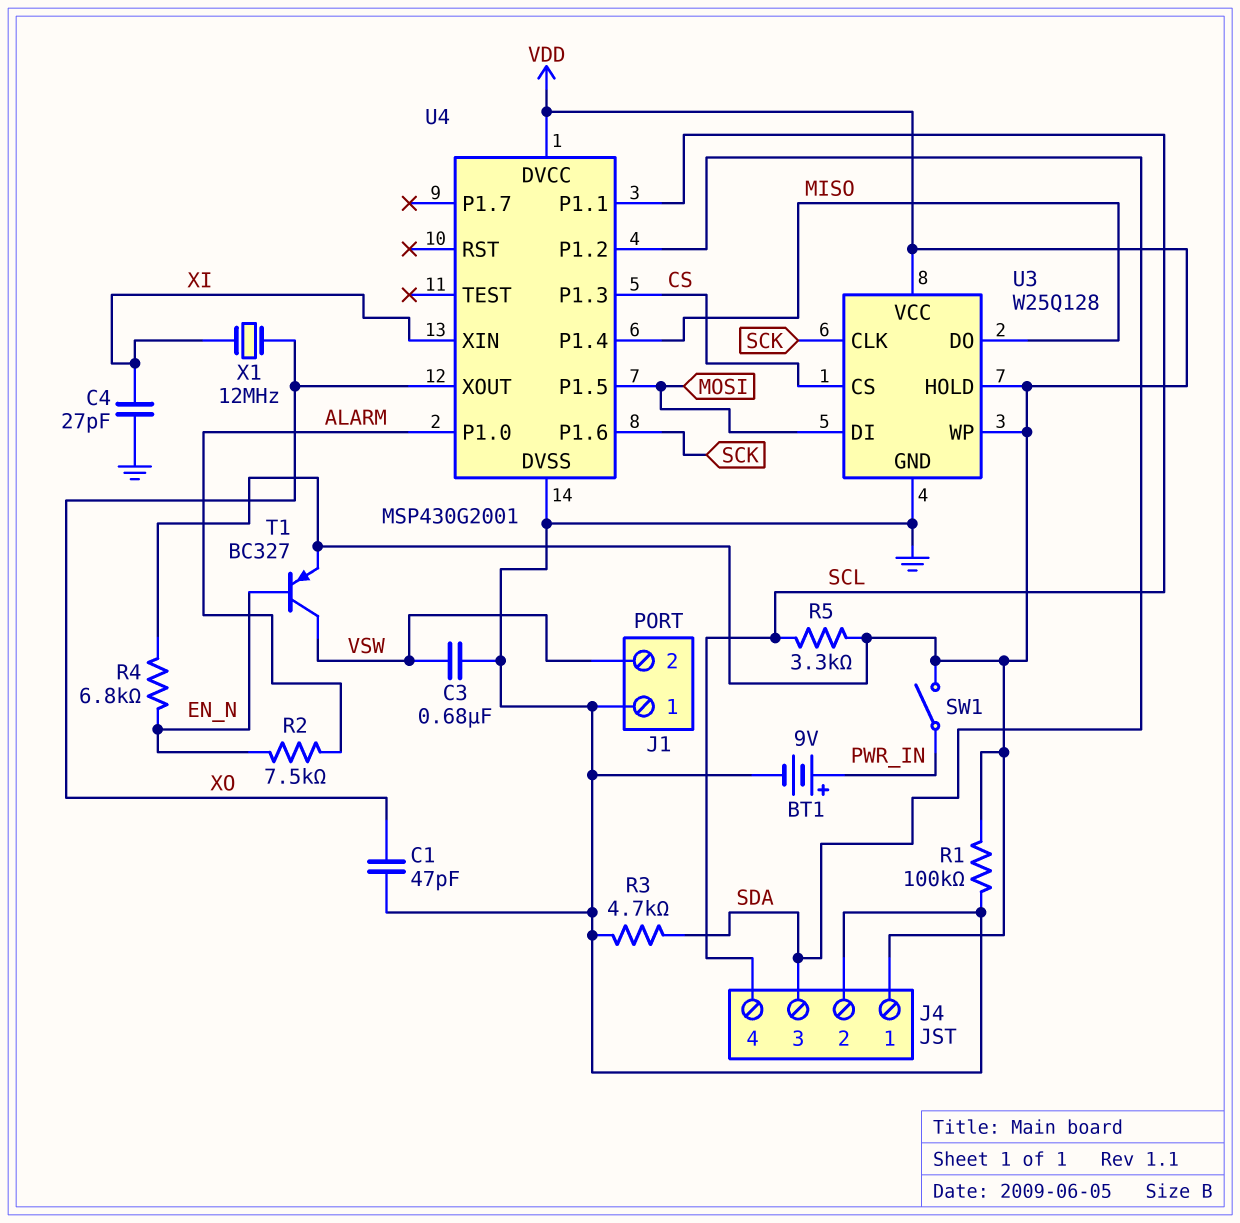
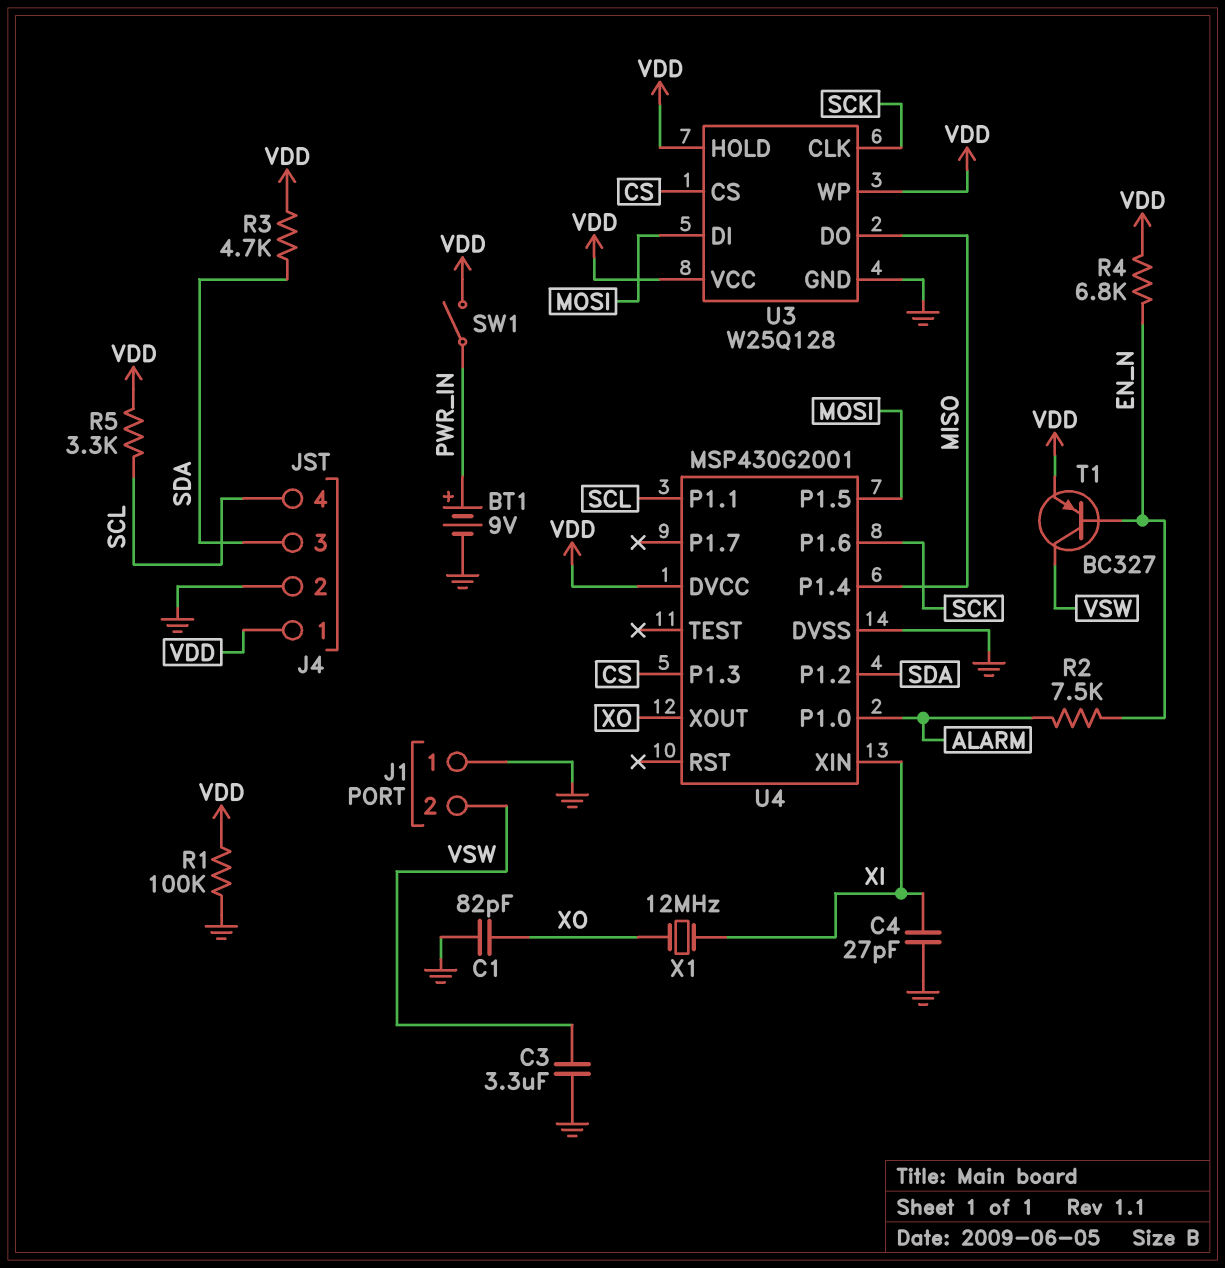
C1: 47pF (GND, XO) -> 82pF (GND, XO)
C3: 680nF (GND, VSW) -> 3.3uF (GND, VSW)
R3: 4.7k (GND, SDA) -> 4.7k (SDA, VDD)

